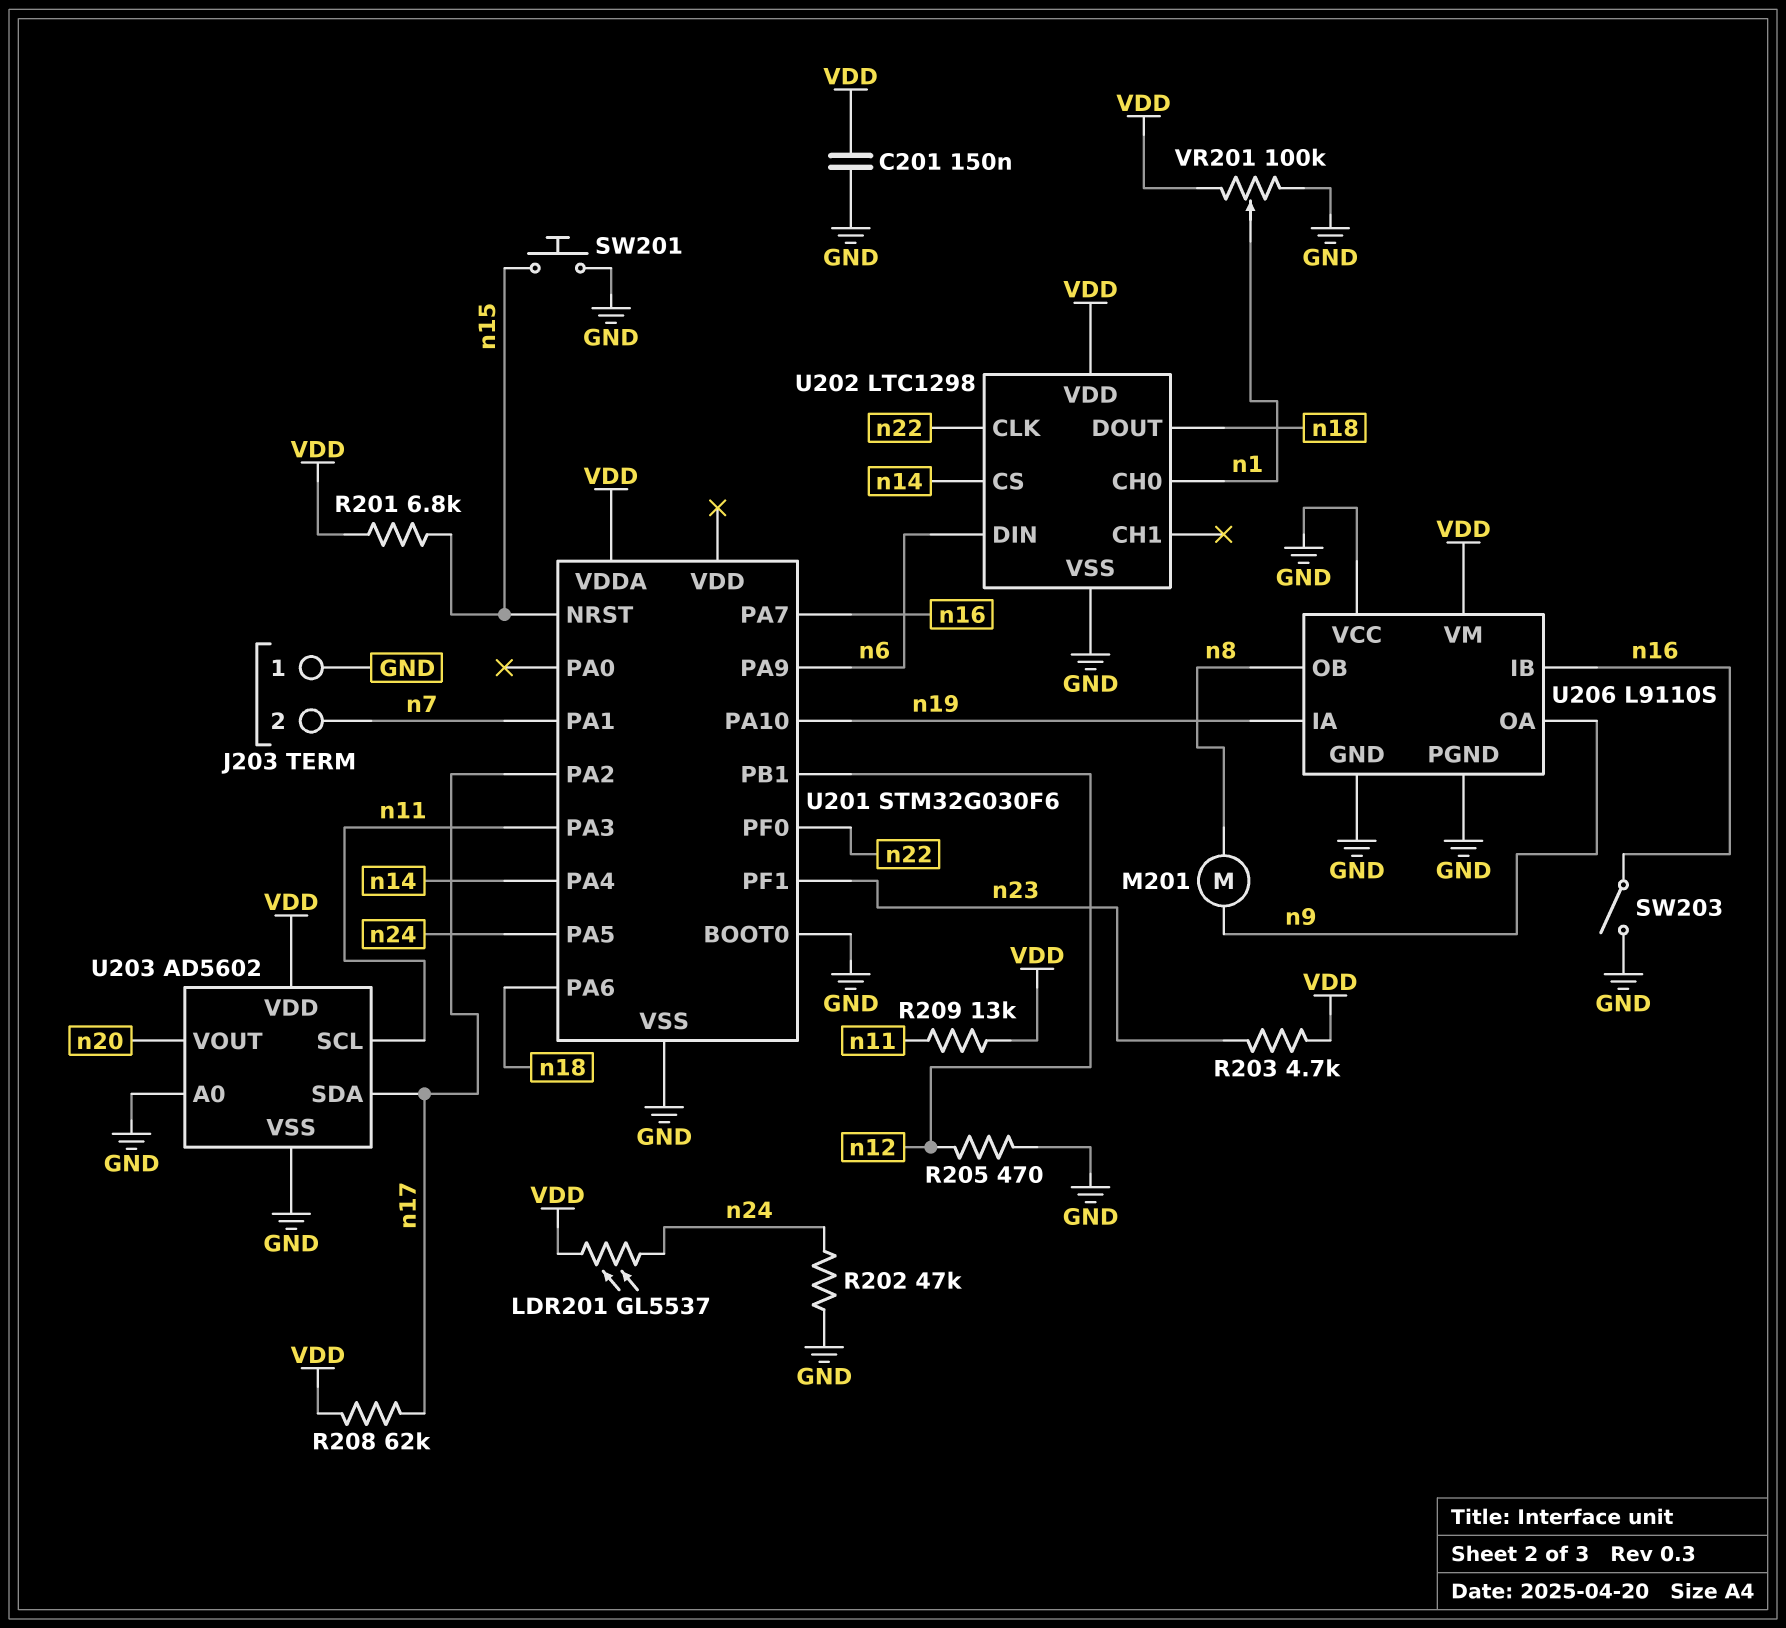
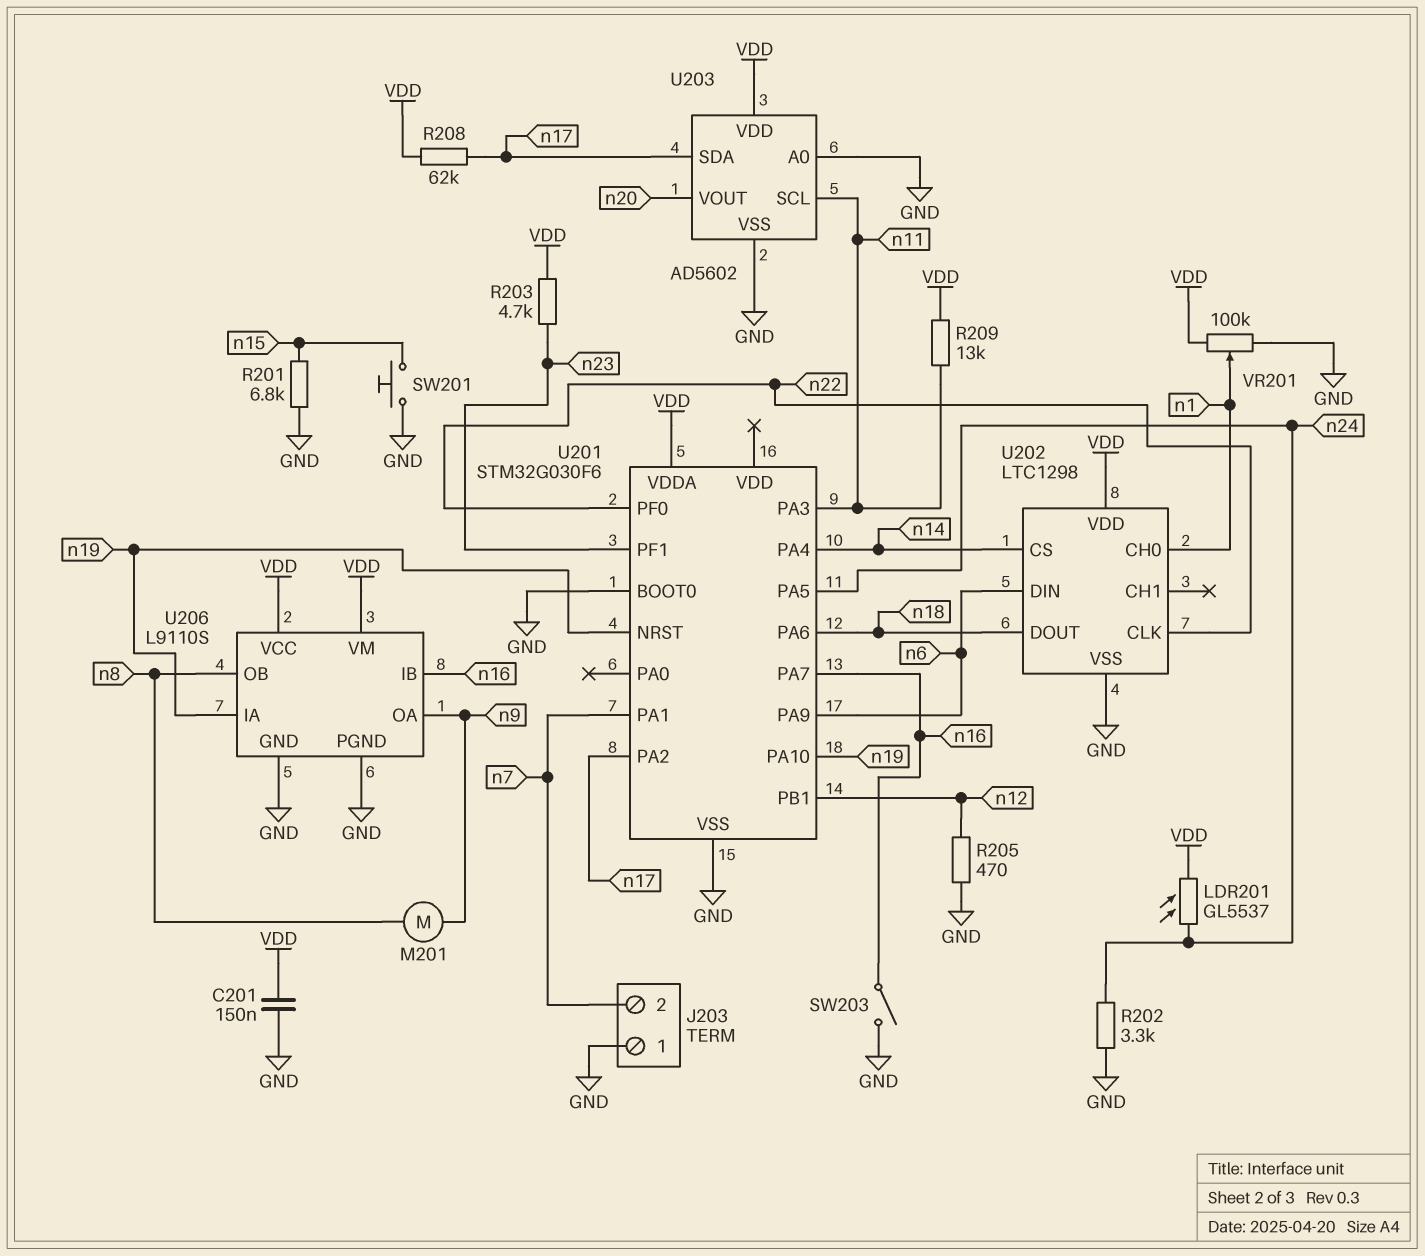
R201: 6.8k (VDD, n15) -> 6.8k (GND, n15)
R202: 47k (GND, n24) -> 3.3k (GND, n24)
U201 pin NRST: n15 -> n19
U206 pin VCC: GND -> VDD

